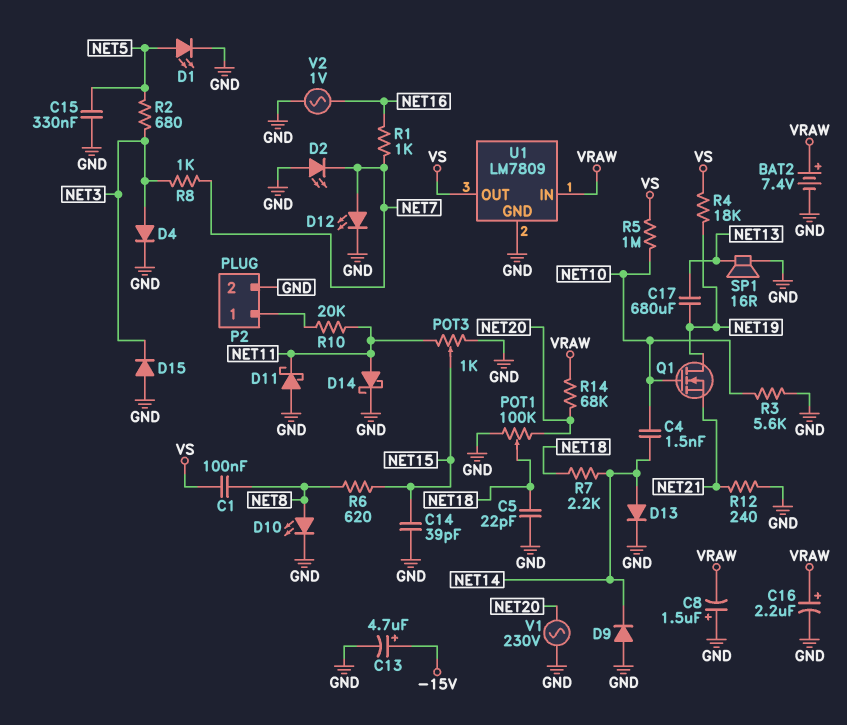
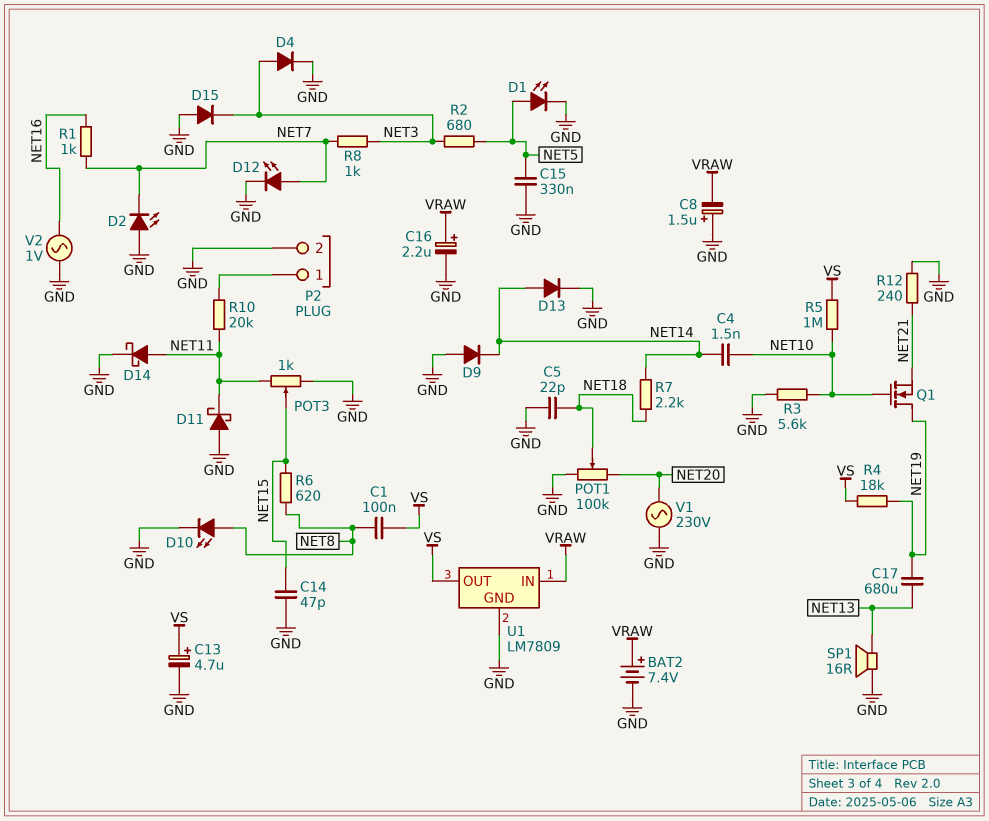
C13: 4.7uF (plus -15V, minus GND) -> 4.7uF (plus VS, minus GND)
C14: 39pF (GND, NET15) -> 47pF (GND, NET15)
R14: 68k (NET20, VRAW) -> none

